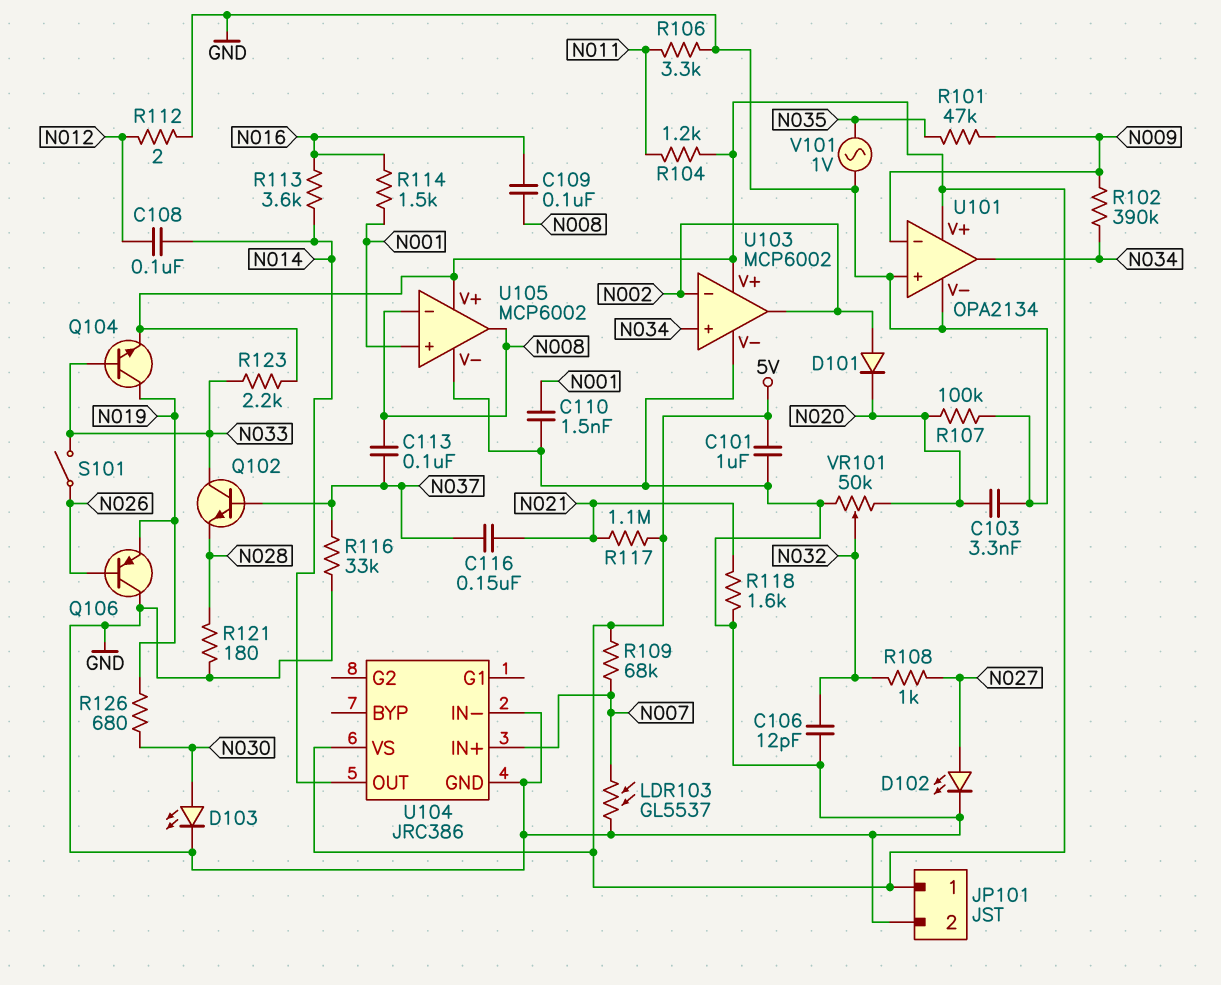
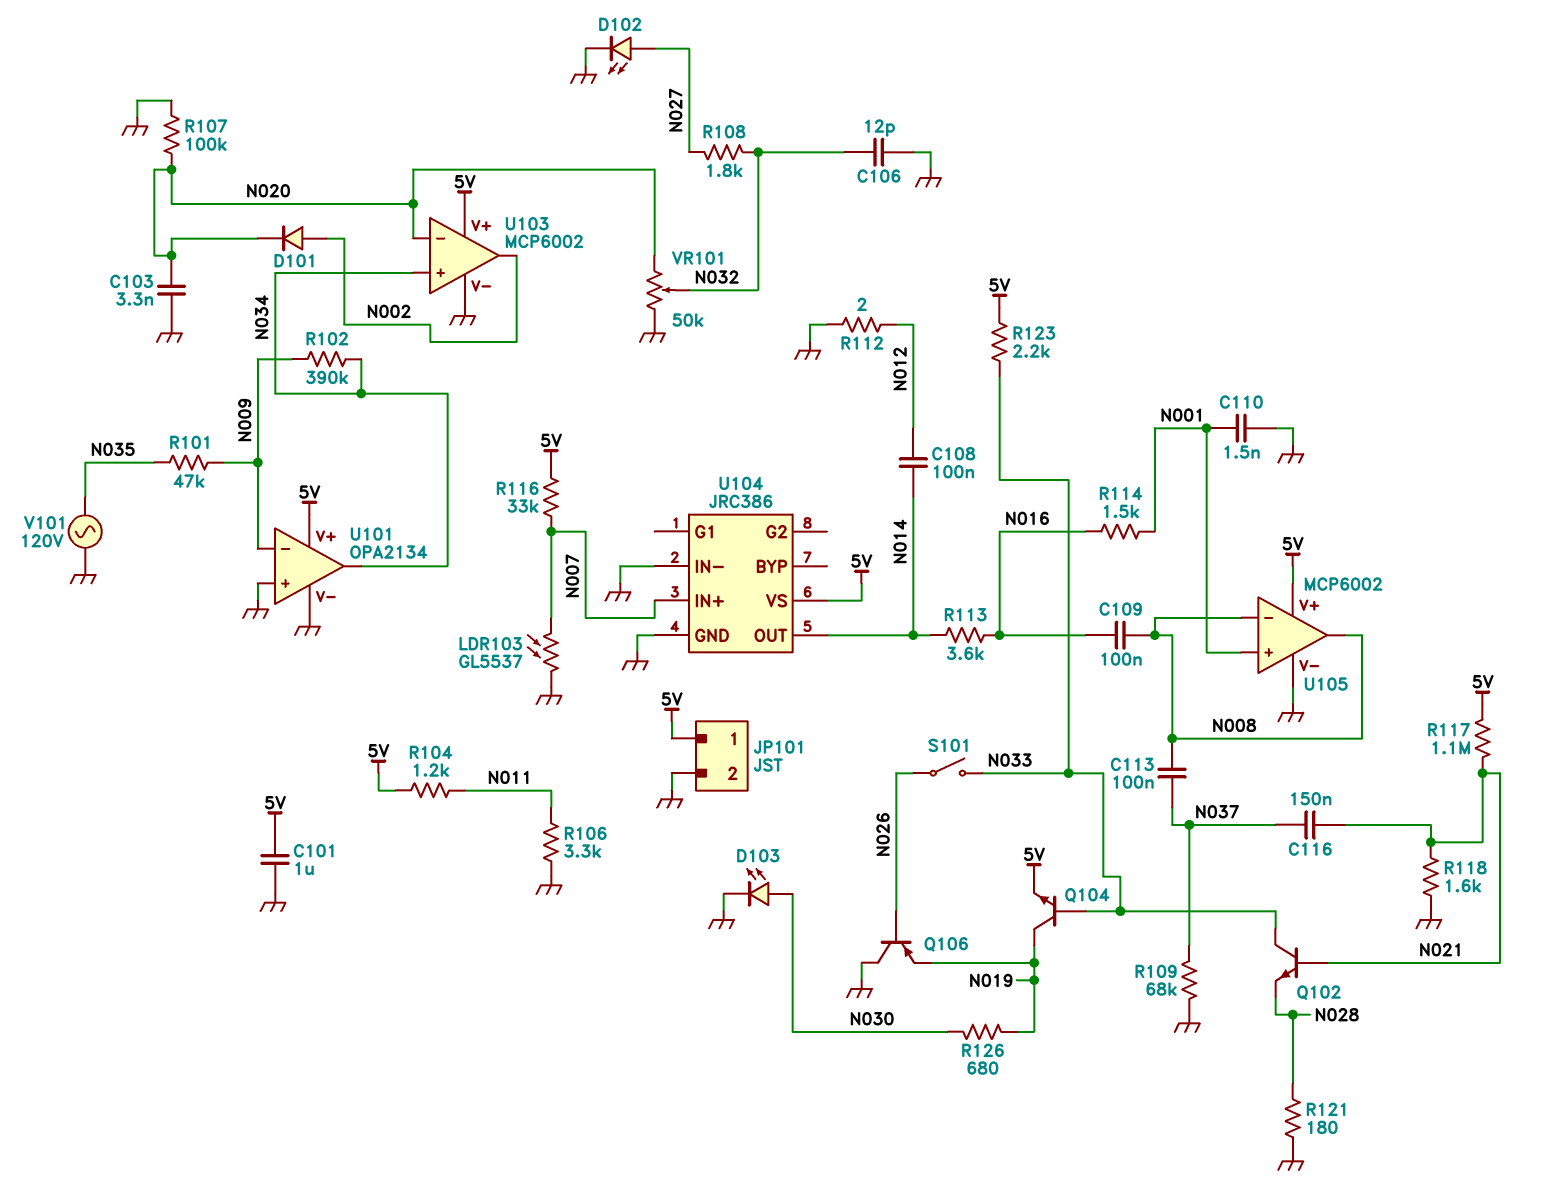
Q102: NPN (B N037, C N033, E N028) -> NPN (B N021, C N033, E N028)
R108: 1k (N027, N032) -> 1.8k (N027, N032)
R109: 68k (5V, N007) -> 68k (GND, N037)
R116: 33k (GND, N037) -> 33k (5V, N007)
U103 pin in-: N002 -> N020
V101: AC 1V (GND, N035) -> AC 120V (GND, N035)

